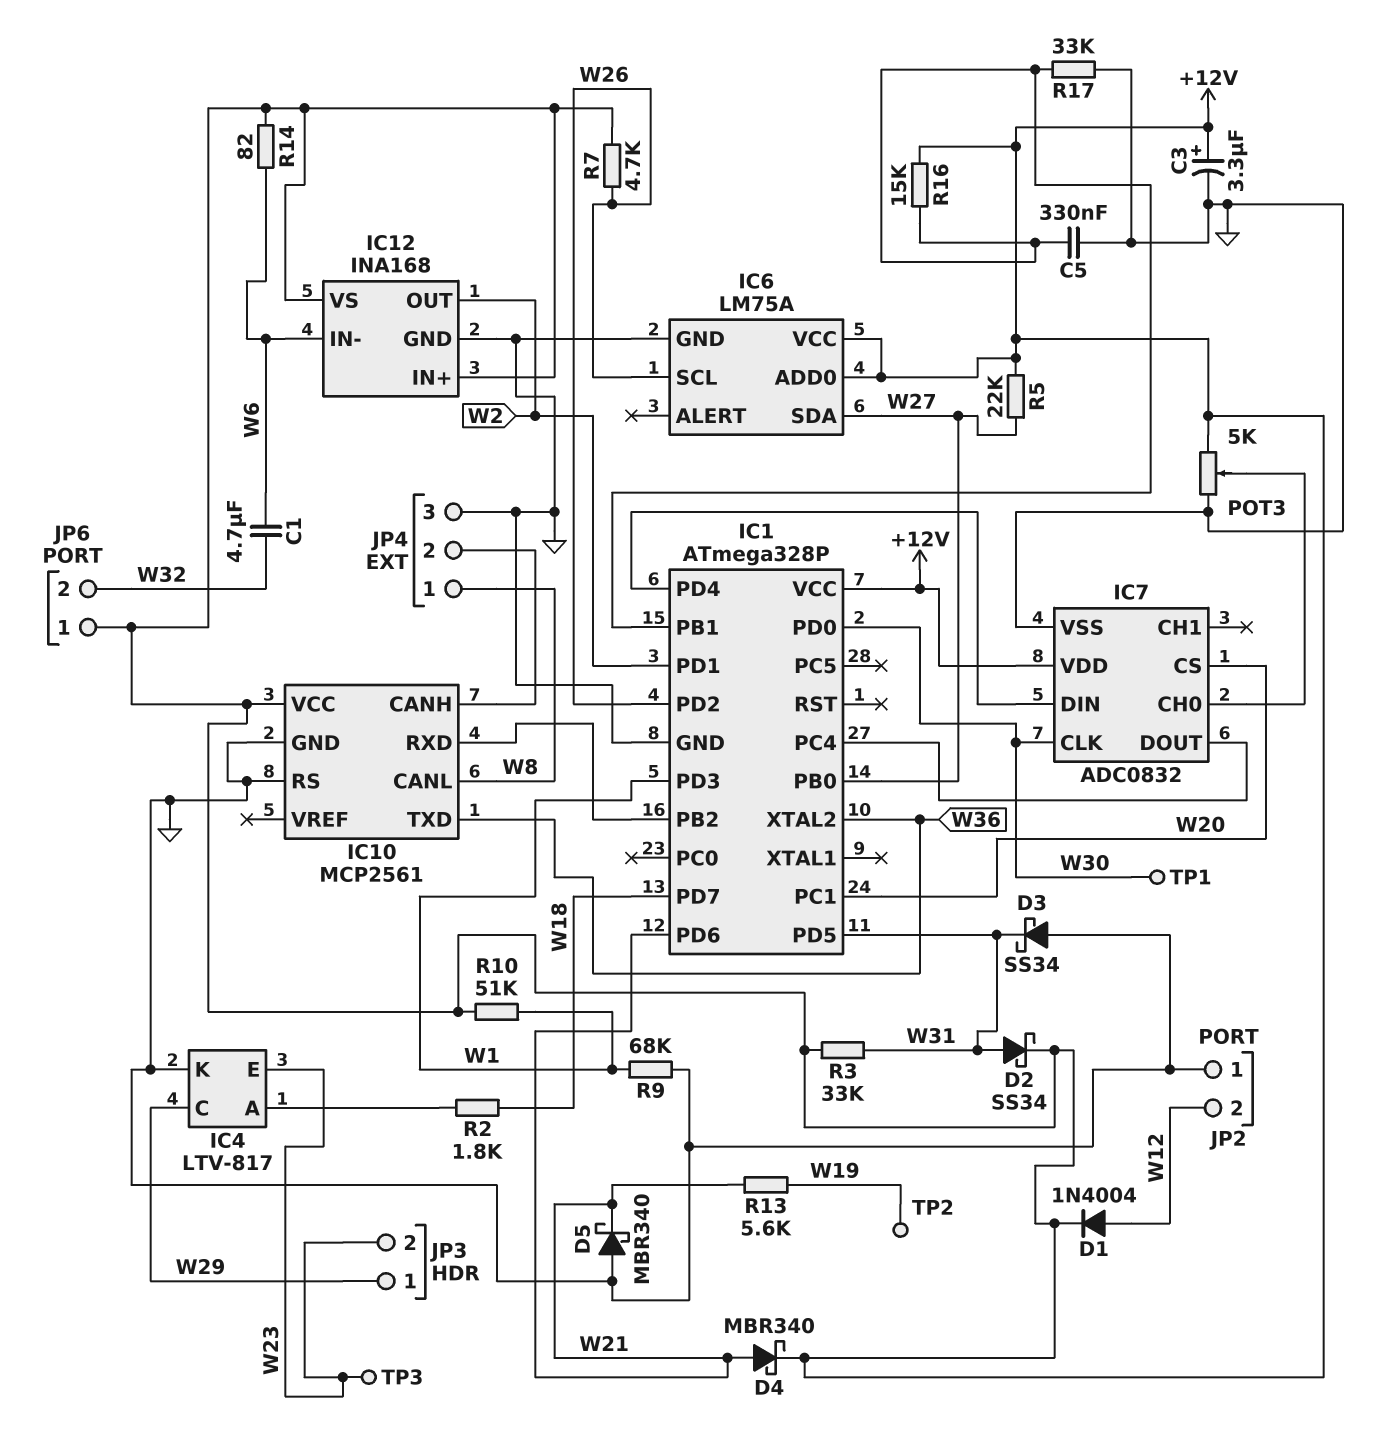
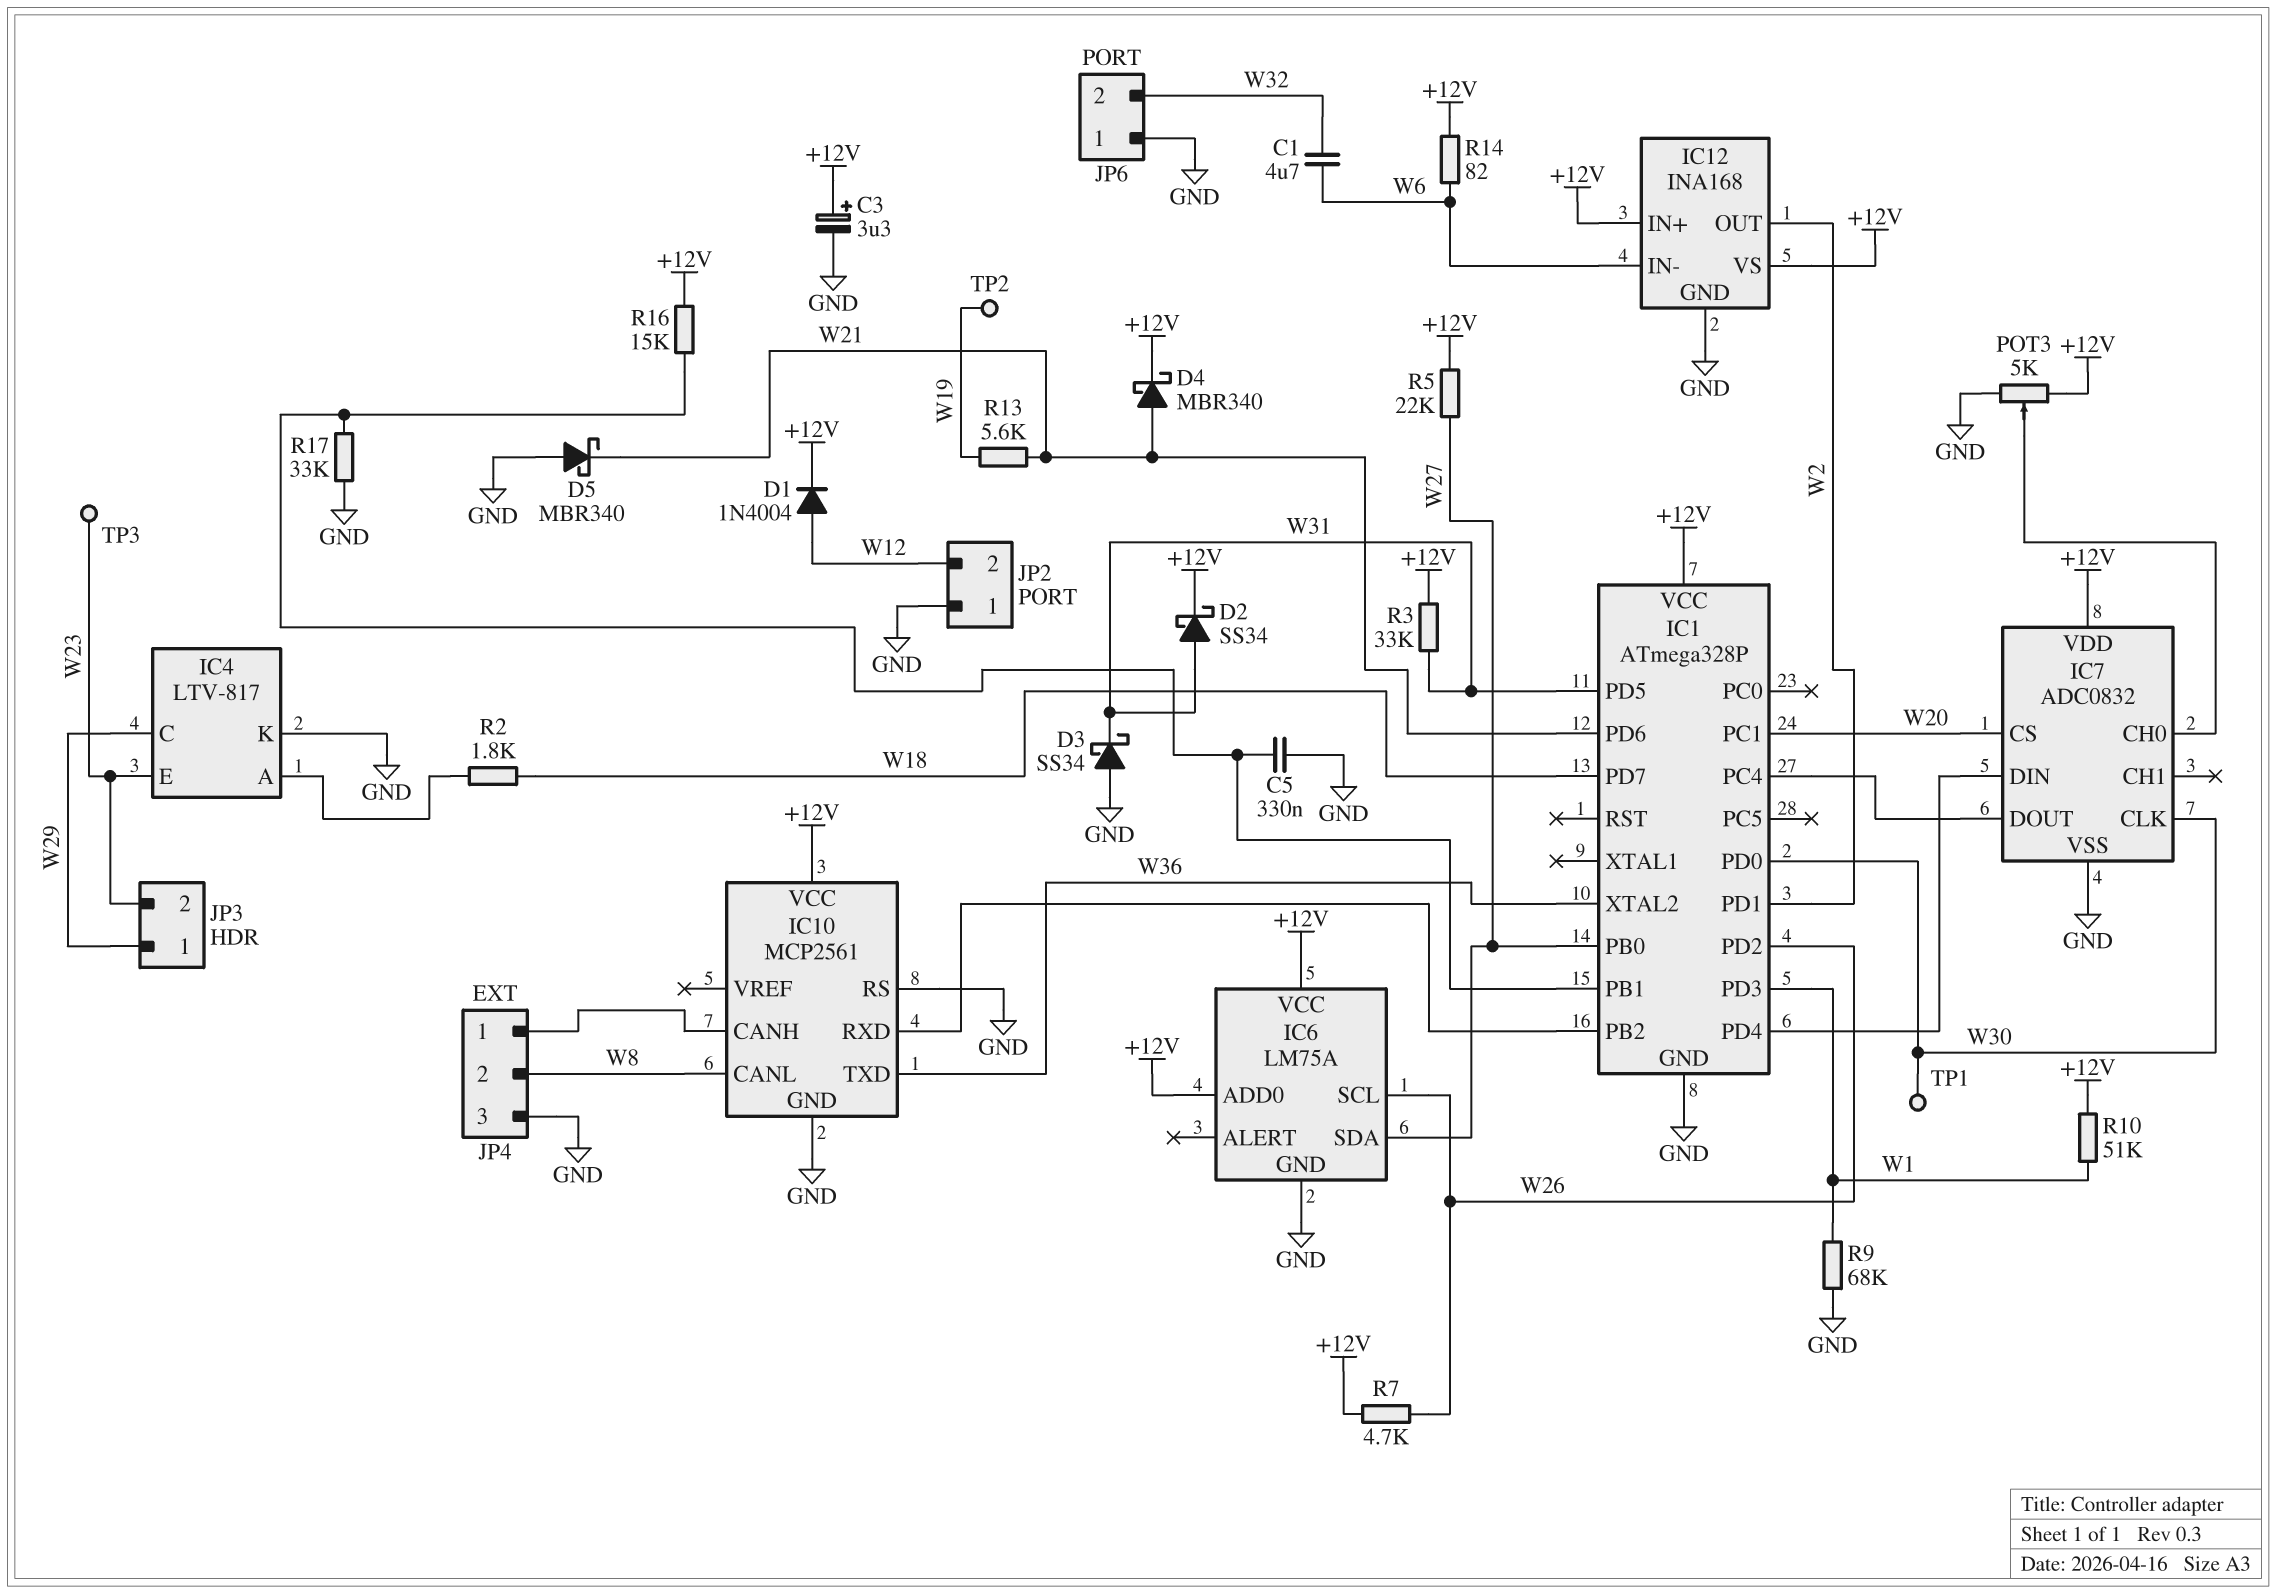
JP4 pin 1: W8 -> IC10/CANH
JP4 pin 2: IC10/CANH -> W8
JP6 pin 1: +12V -> GND

